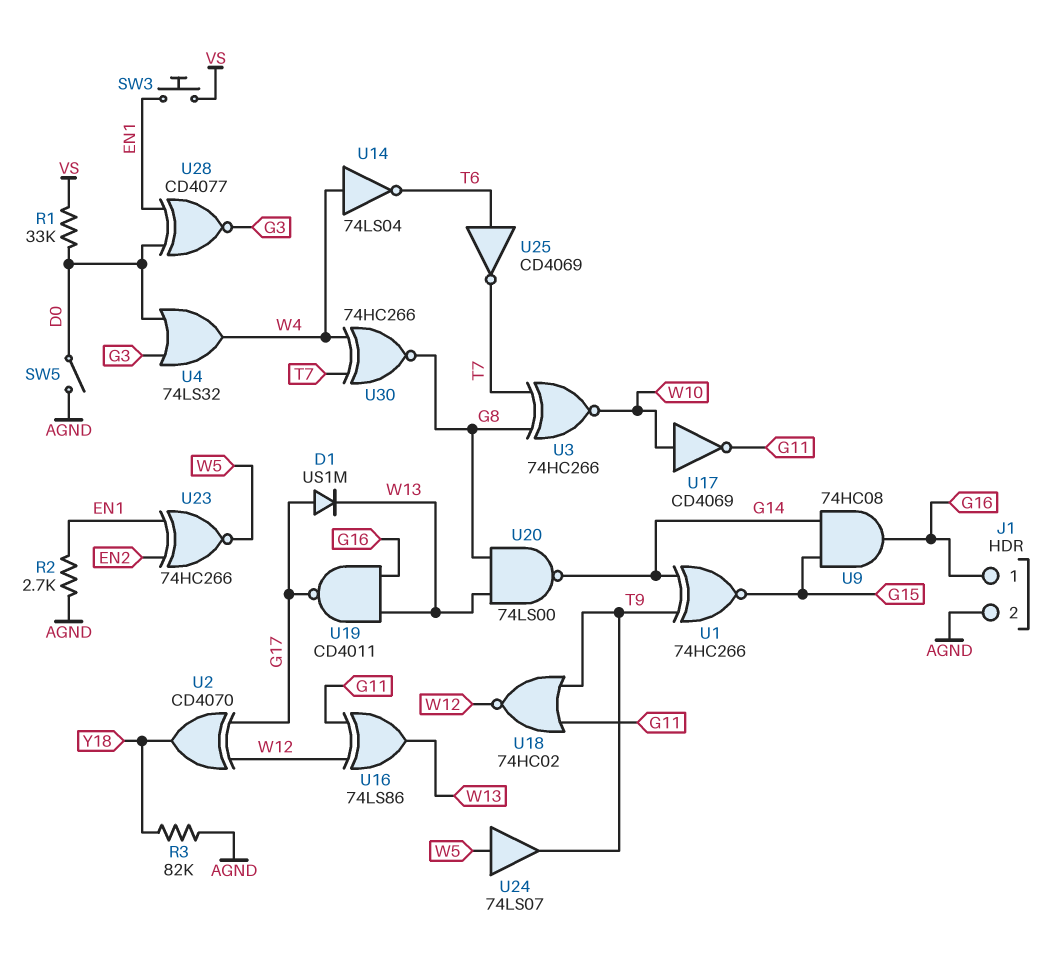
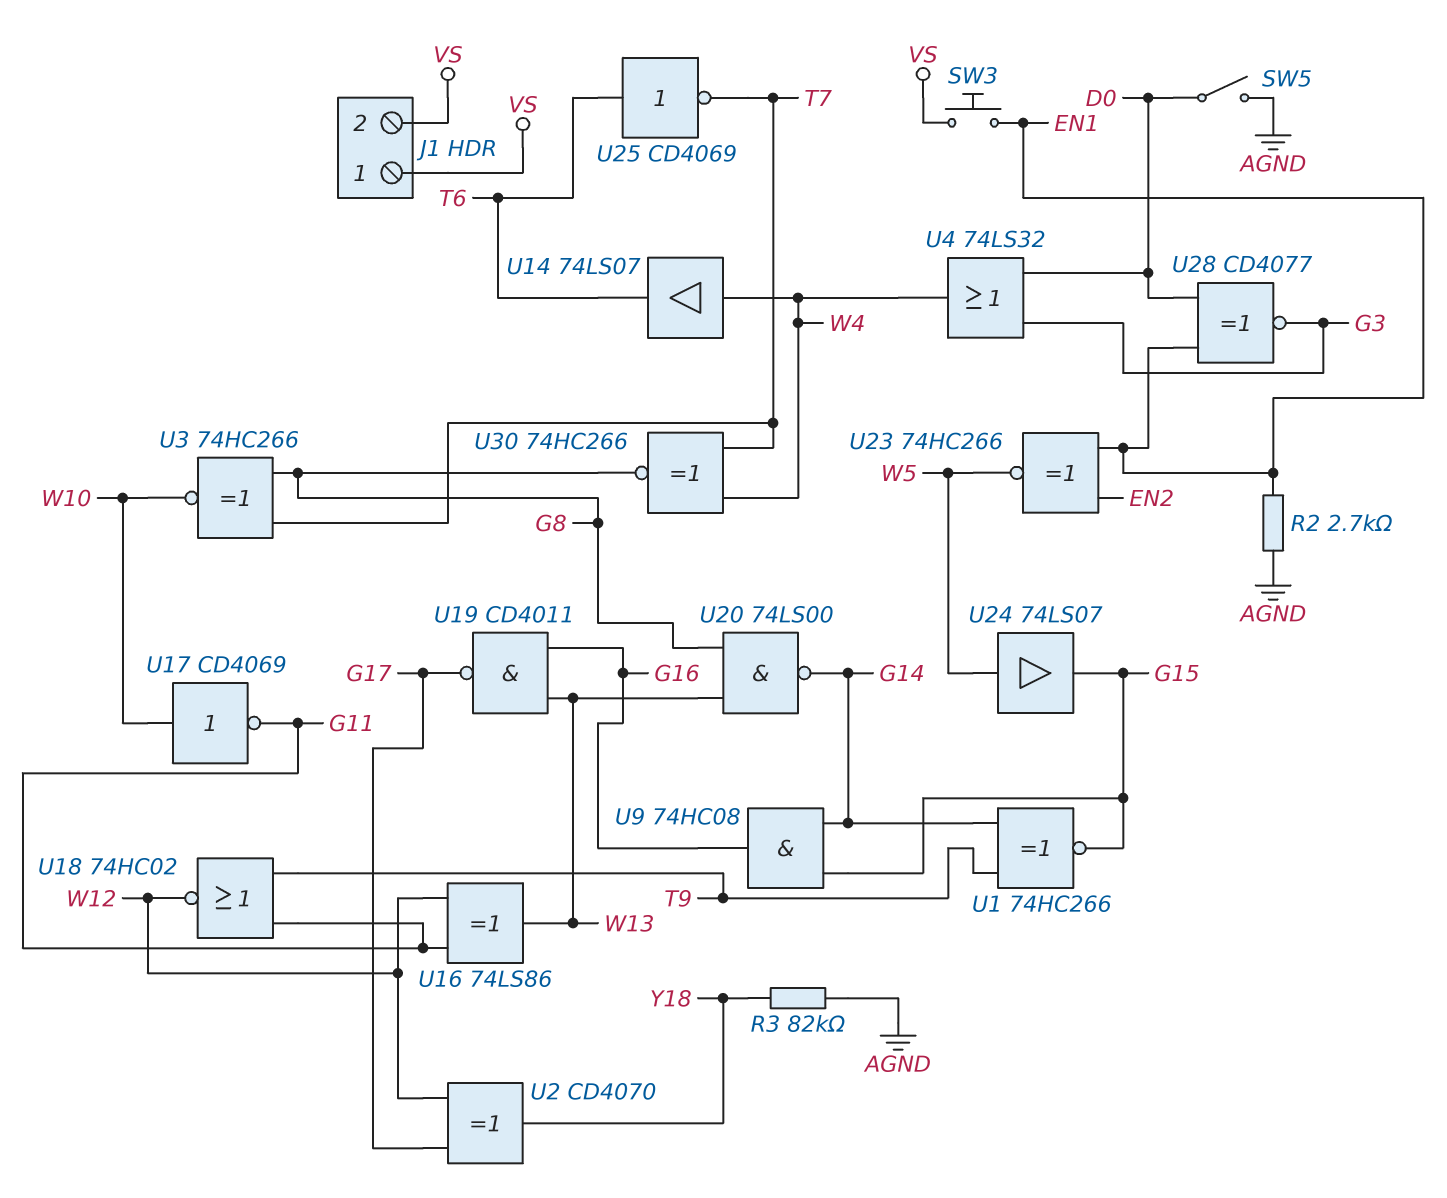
D1: diode US1M (A G17, K W13) -> none
J1 pin 1: G16 -> VS
J1 pin 2: AGND -> VS
R1: 33k (D0, VS) -> none
U14: NOT 74LS04 (in W4, out T6) -> buffer 74LS07 (in W4, out T6)
U24: buffer 74LS07 (in W5, out T9) -> buffer 74LS07 (in W5, out G15)

